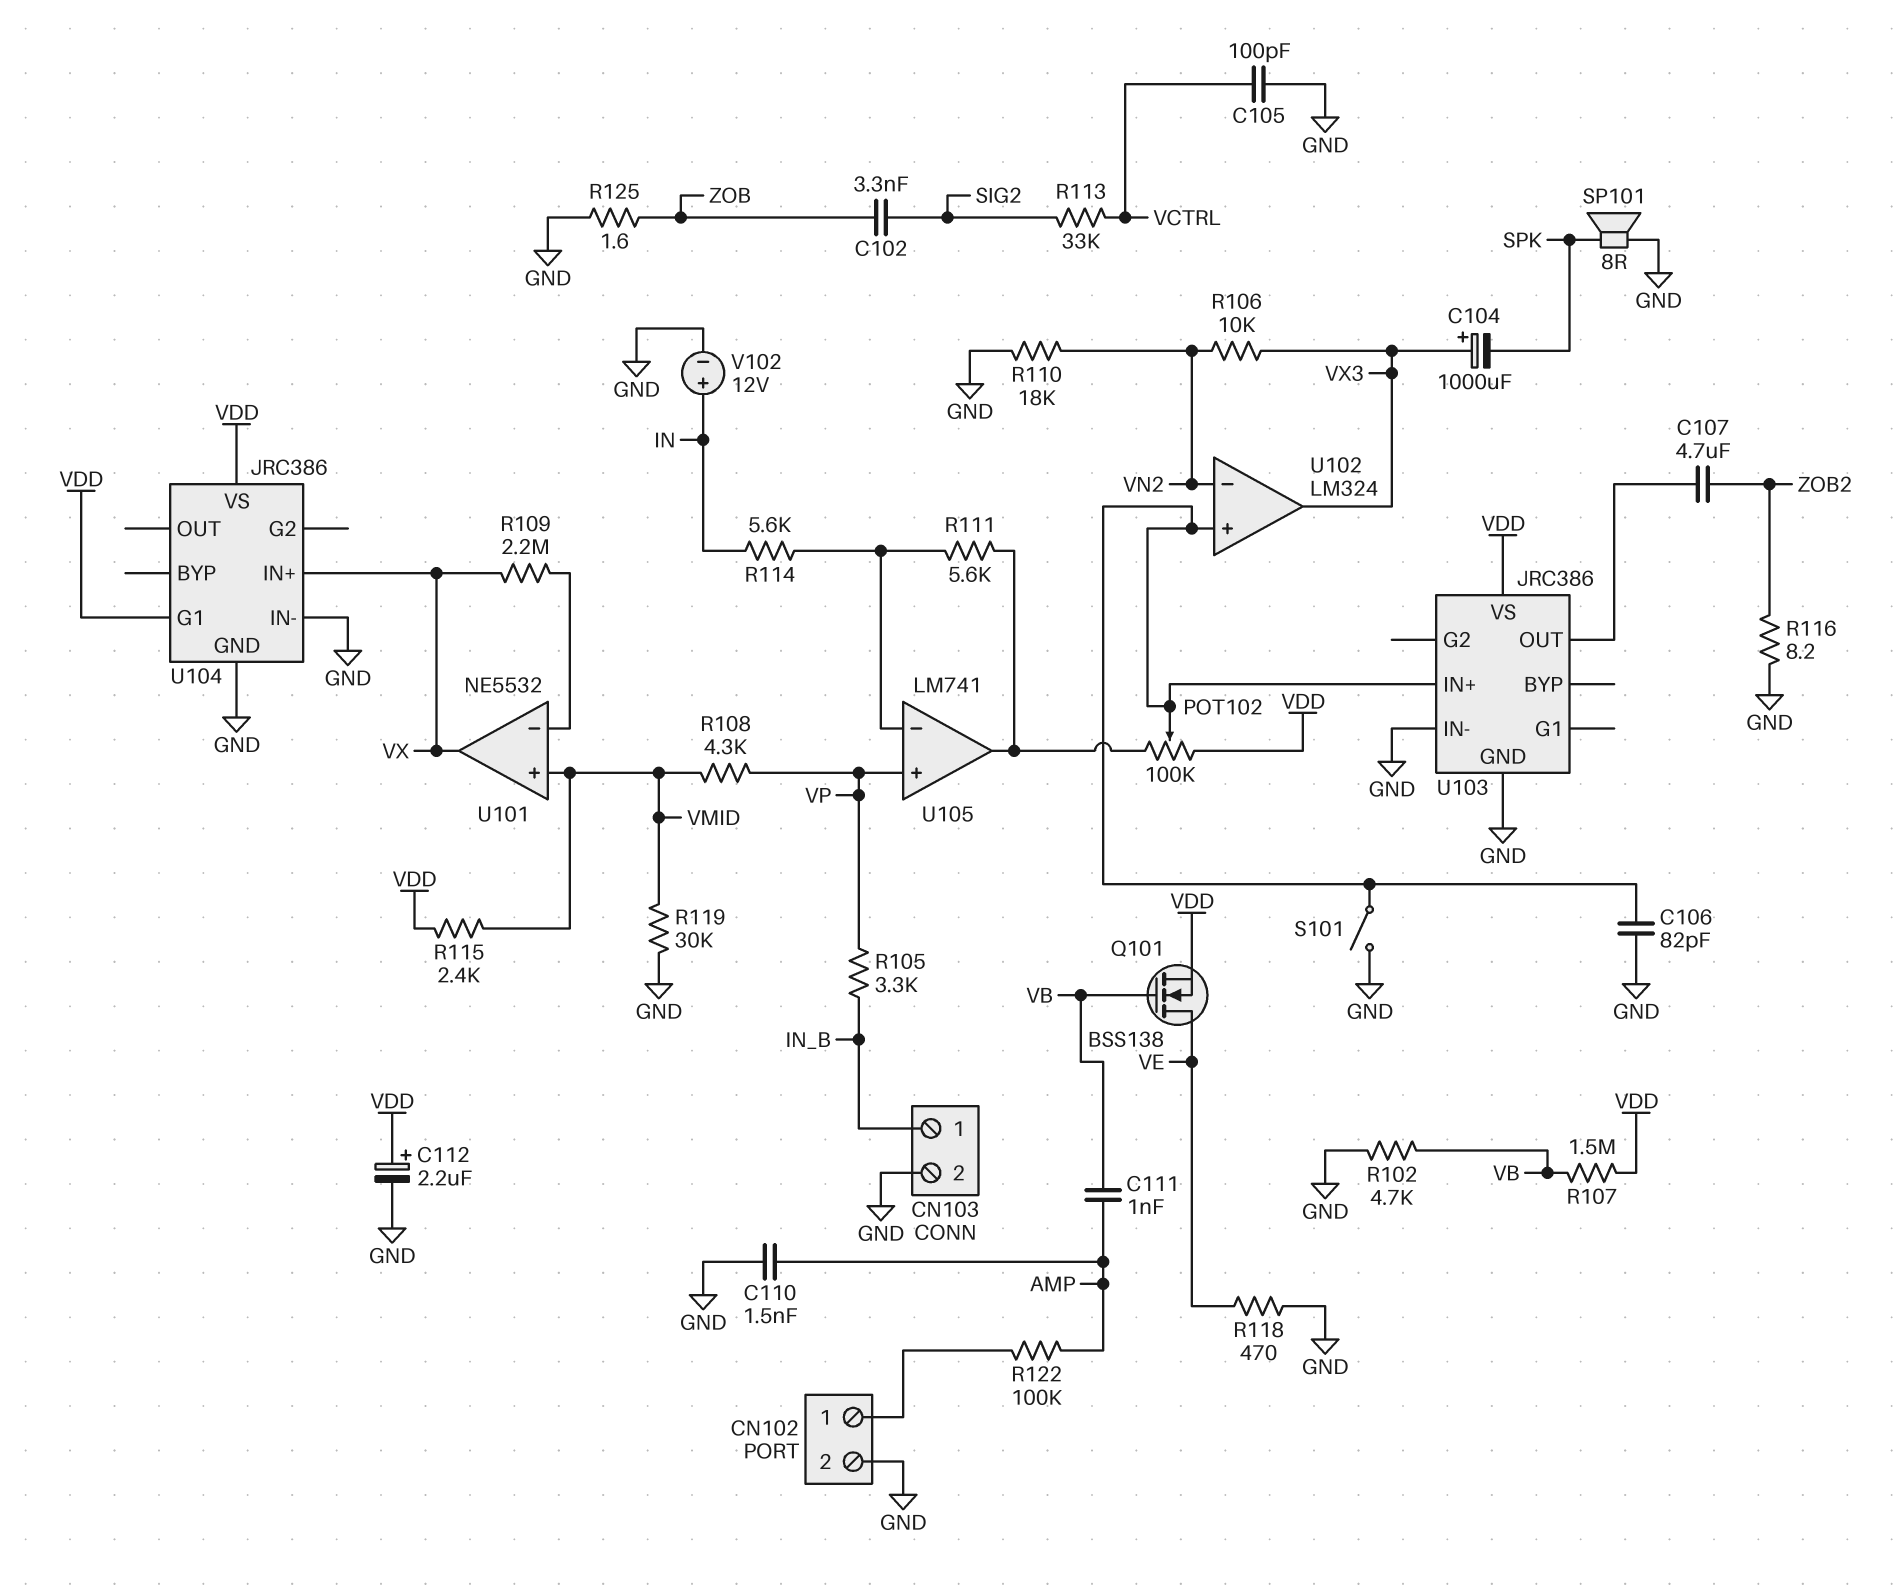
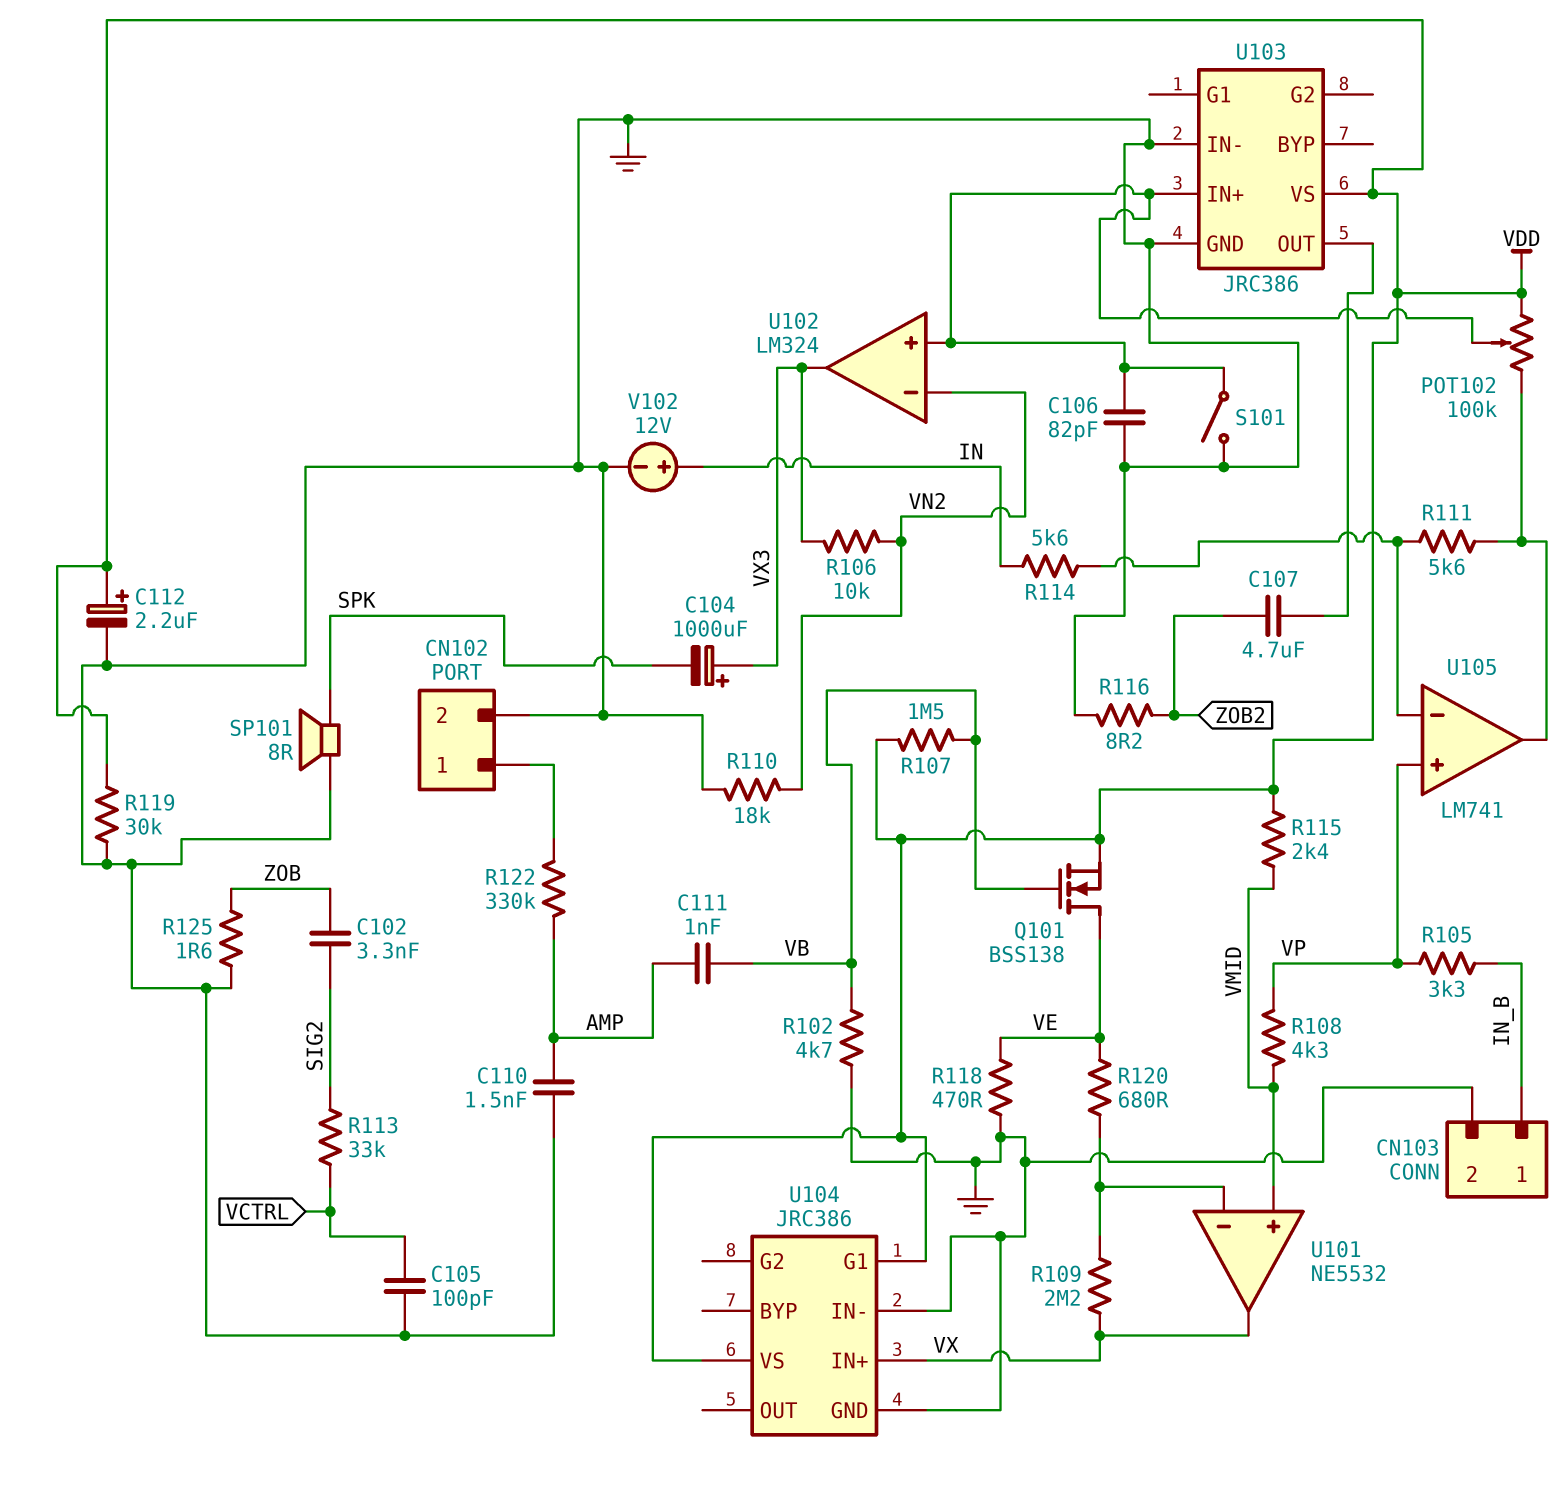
R119: 30k (GND, VMID) -> 30k (GND, VDD)
R120: none -> 680 (U101/in-, VE)
R122: 100k (AMP, CN102/1) -> 330k (AMP, CN102/1)

